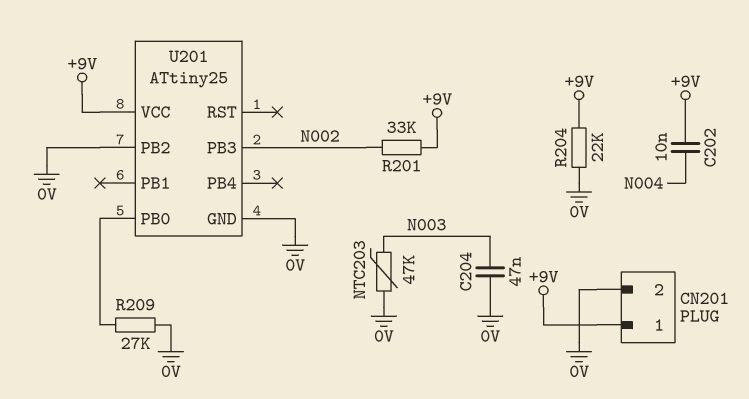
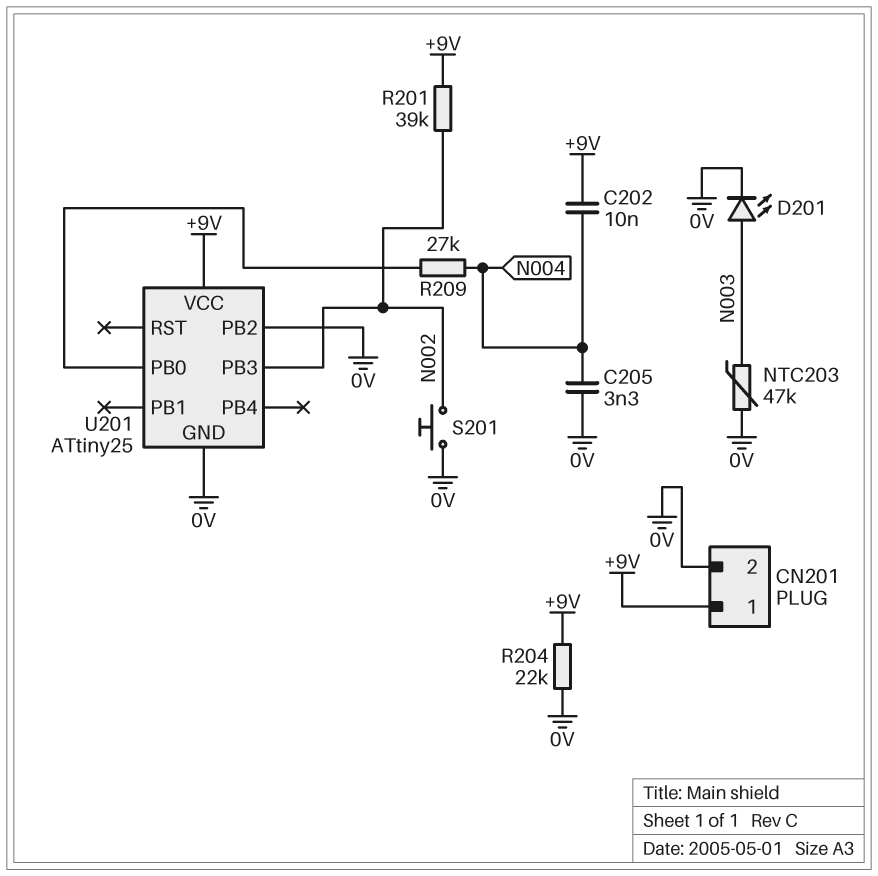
C204: 47nF (0V, N003) -> none
C205: none -> 3.3nF (0V, N004)
D201: none -> LED (A N003, K 0V)
R201: 33k (+9V, N002) -> 39k (+9V, N002)
R209: 27k (0V, U201/PB0) -> 27k (N004, U201/PB0)
S201: none -> button (0V, N002)

